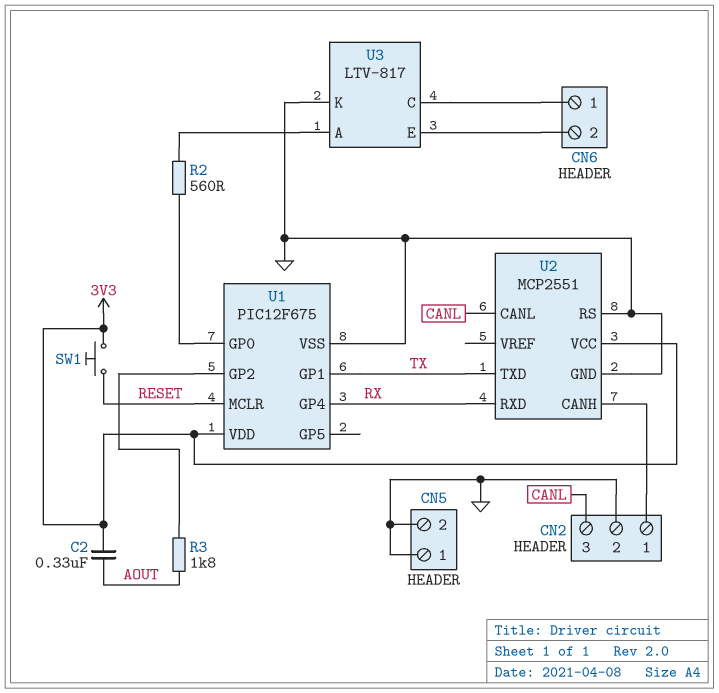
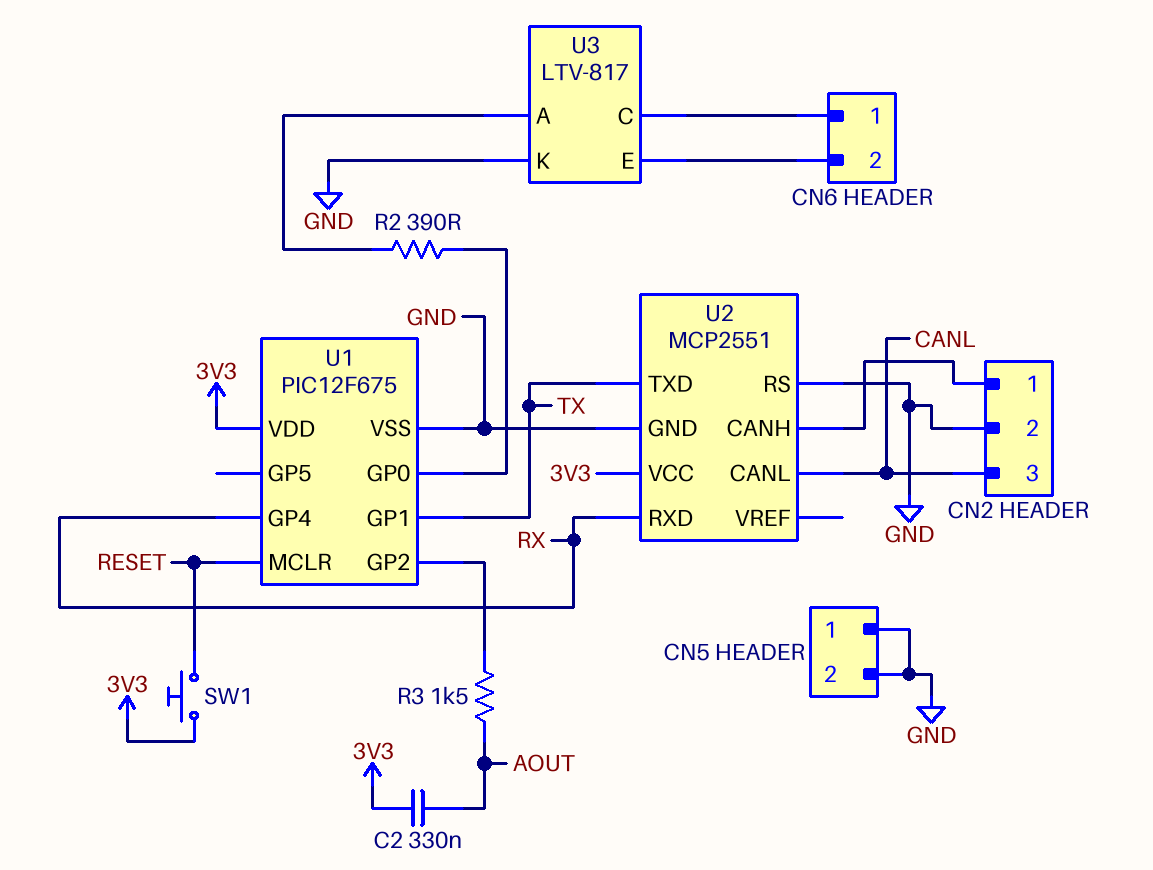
R2: 560 (U1/GP0, U3/A) -> 390 (U1/GP0, U3/A)
R3: 1.8k (AOUT, U1/GP2) -> 1.5k (AOUT, U1/GP2)

